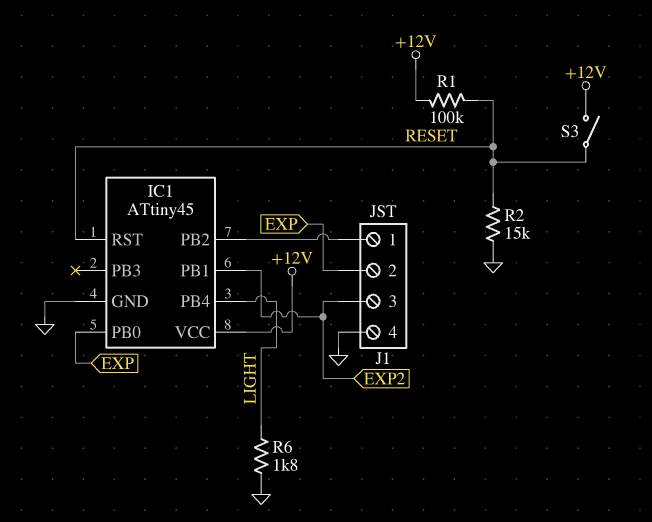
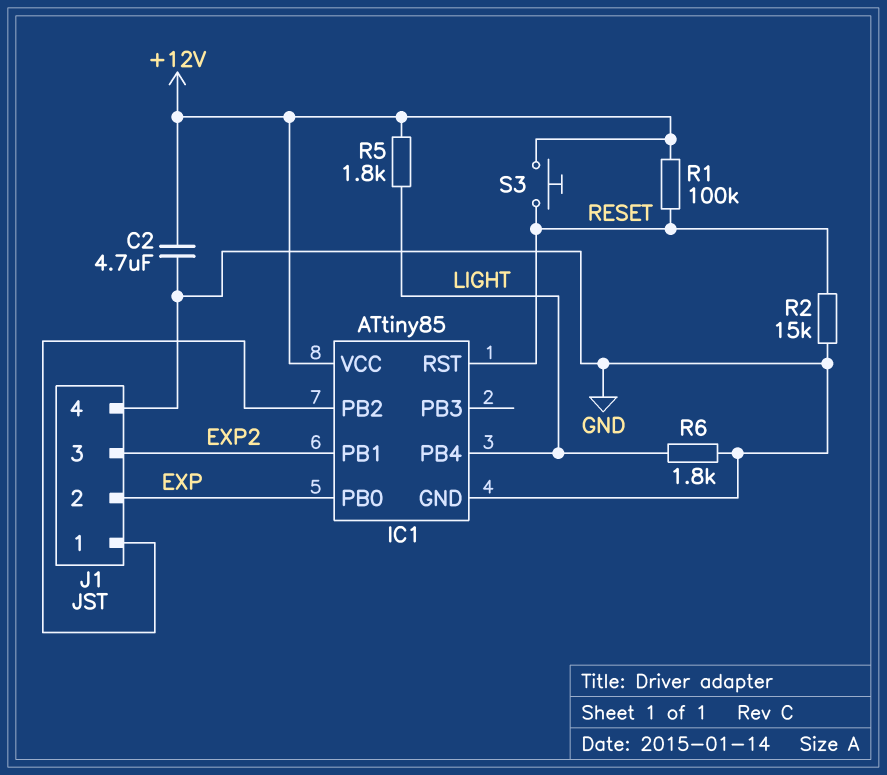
C2: none -> 4.7uF (+12V, GND)
IC1: ATtiny45 -> ATtiny85
R5: none -> 1.8k (+12V, LIGHT)
S3: switch (+12V, RESET) -> button (+12V, RESET)

